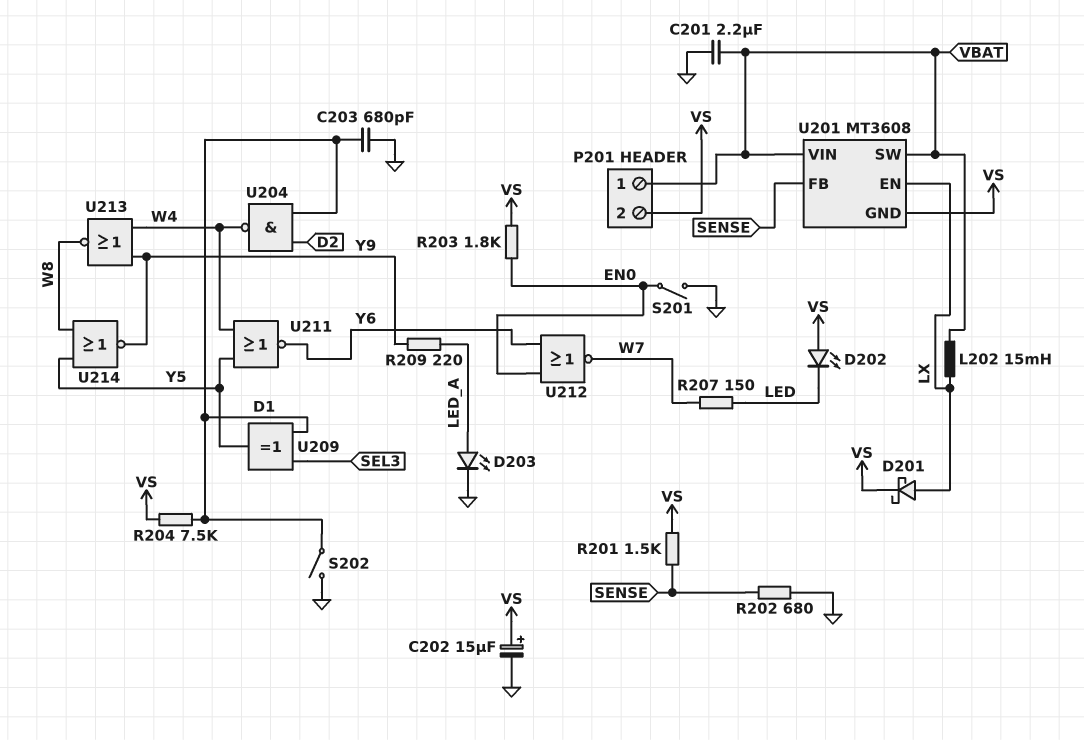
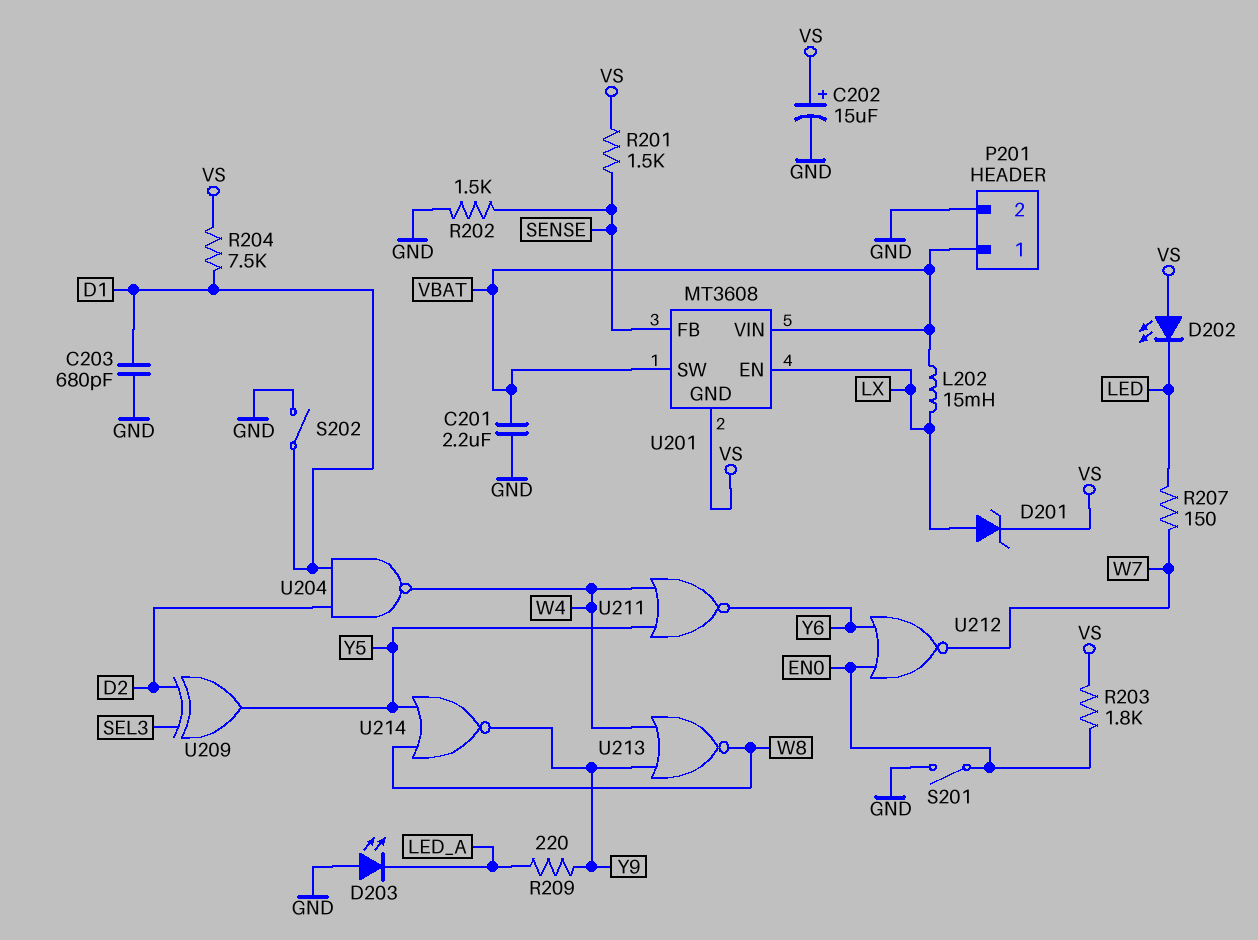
D201: schottky (A LX, K VS) -> zener (A LX, K VS)
D203: LED (A LED_A, K GND) -> LED (A GND, K LED_A)
P201 pin 2: VS -> GND
R202: 680 (GND, SENSE) -> 1.5k (GND, SENSE)
U209: XOR (in D1, in SEL3, out Y5) -> XOR (in D2, in SEL3, out Y5)

